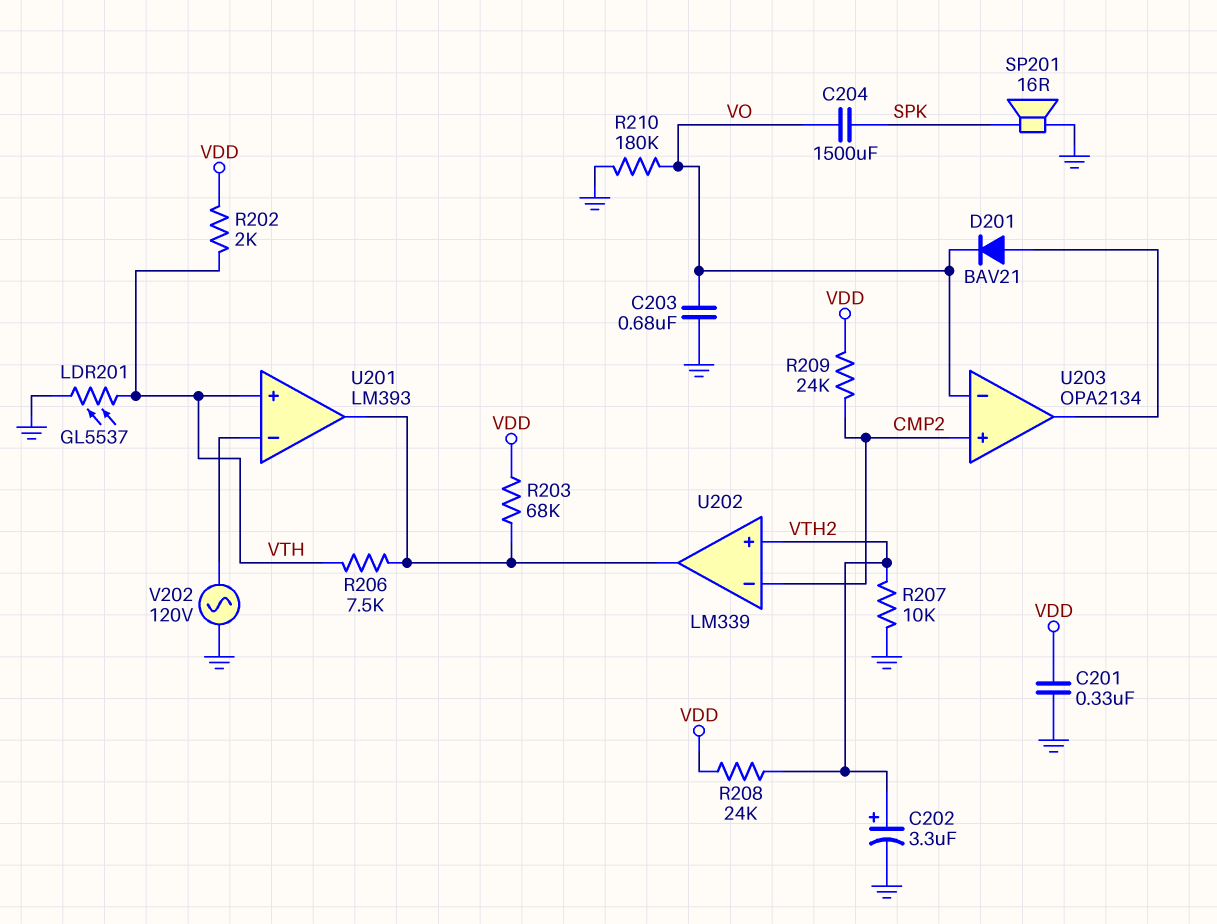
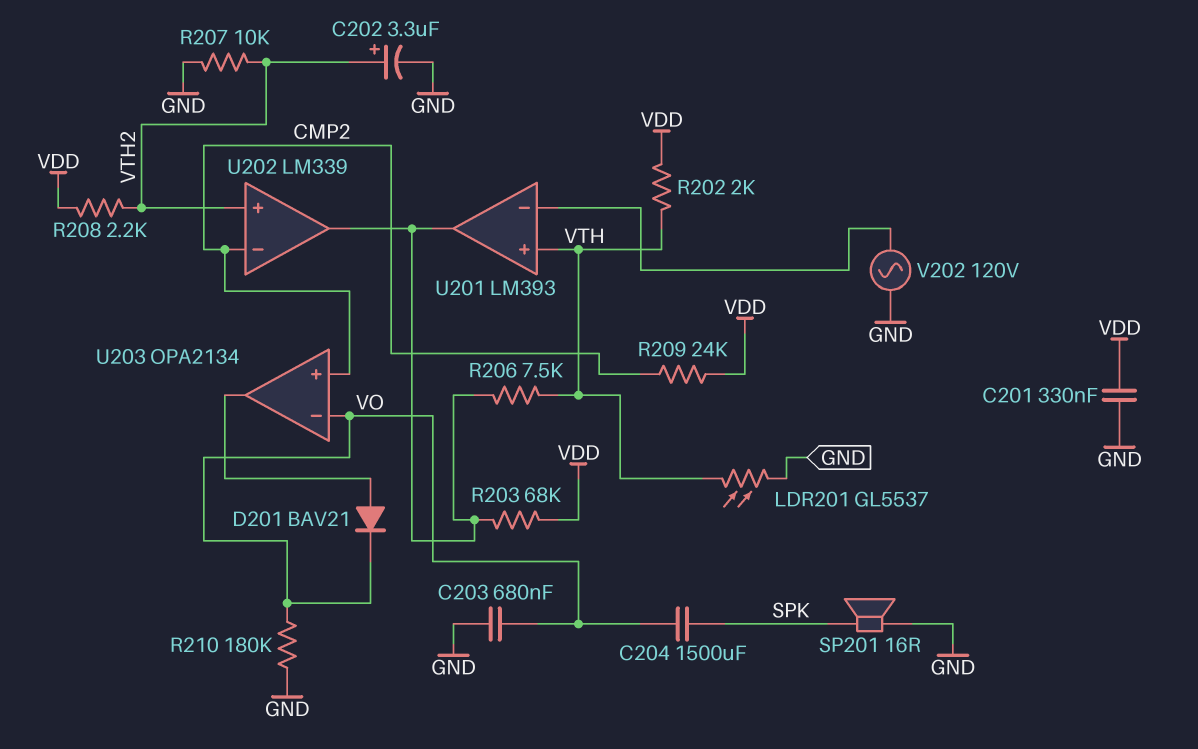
R208: 24k (VDD, VTH2) -> 2.2k (VDD, VTH2)

